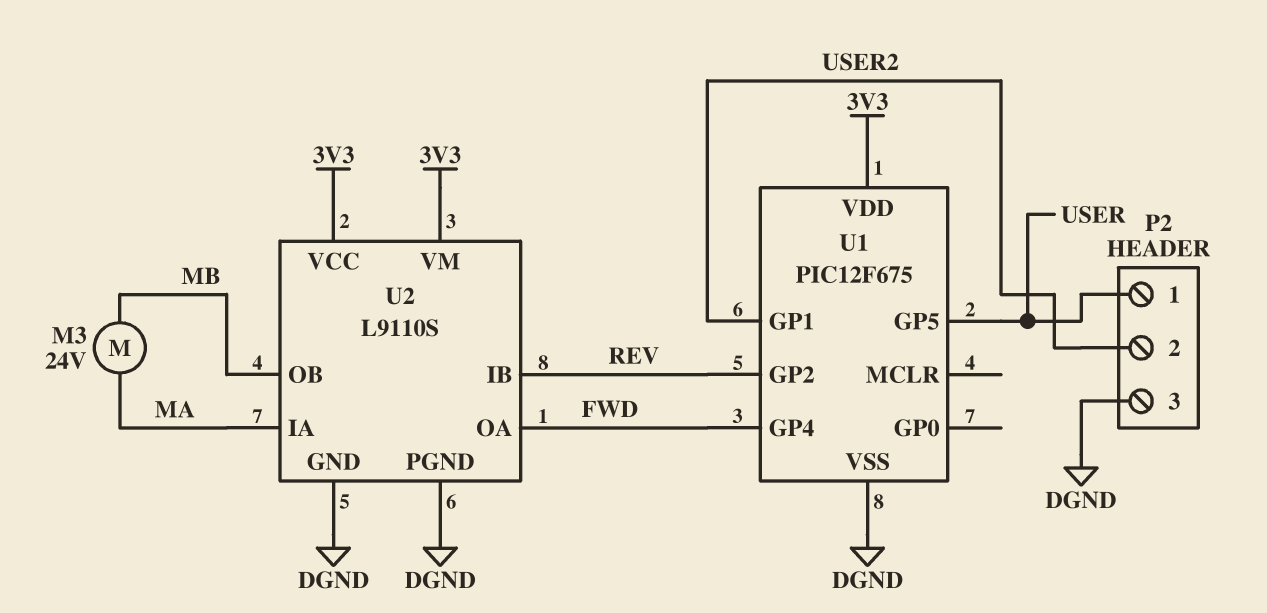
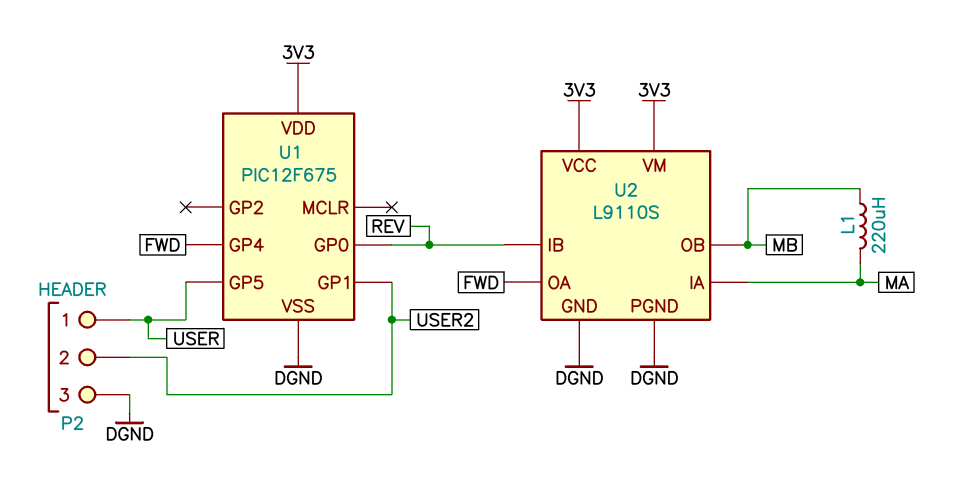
L1: none -> 220uH (MA, MB)
M3: motor 24V (MA, MB) -> none
U1 pin GP0: none -> REV
U1 pin GP2: REV -> none

